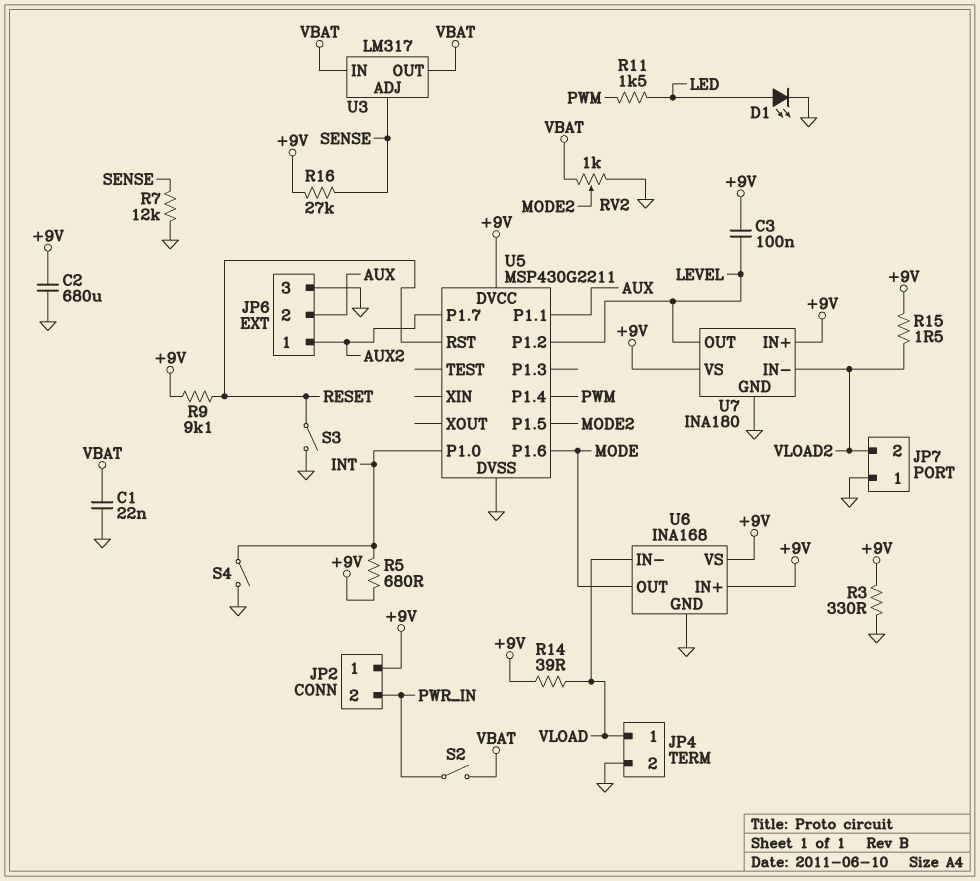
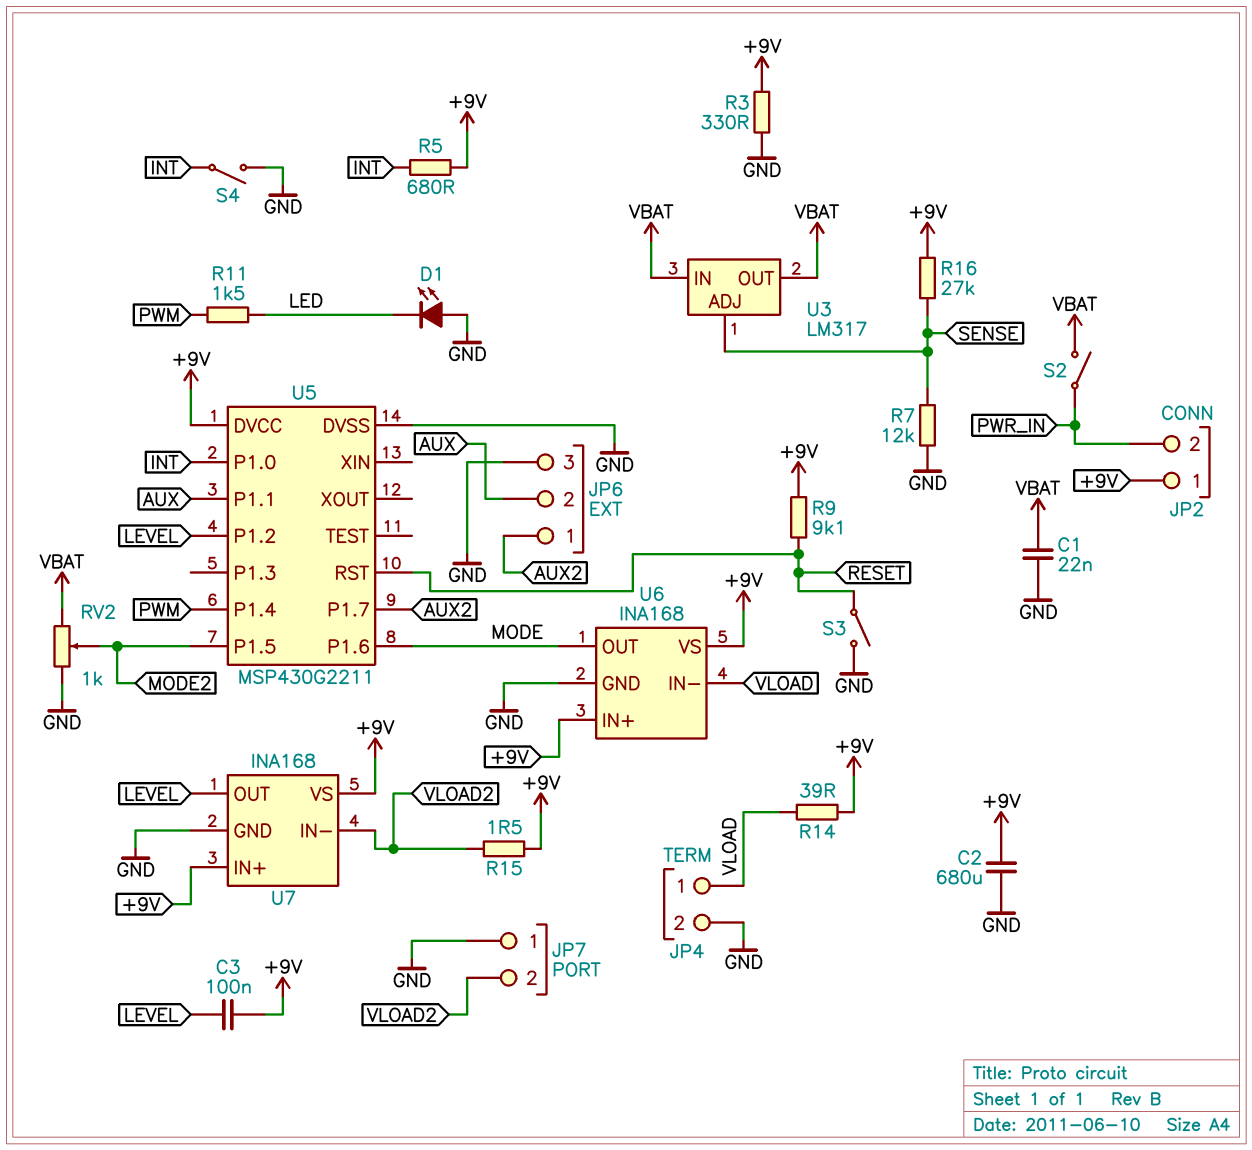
D1: LED (A LED, K GND) -> LED (A GND, K LED)
U7: INA180 -> INA168

